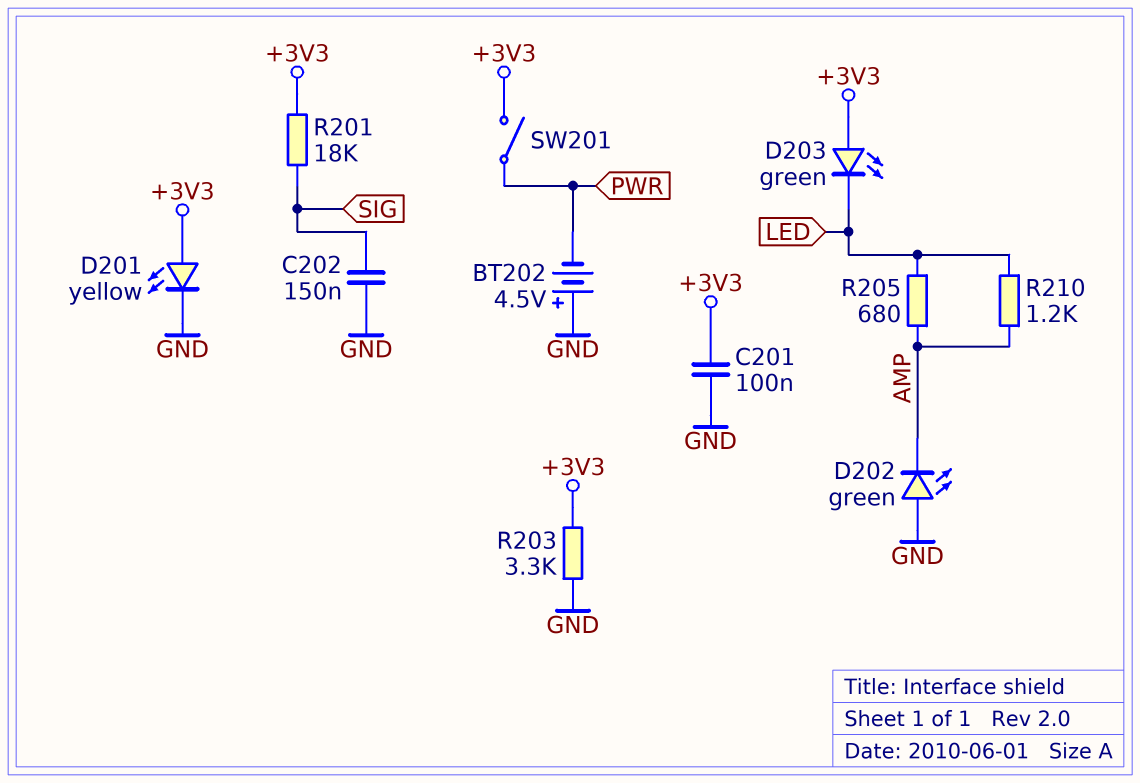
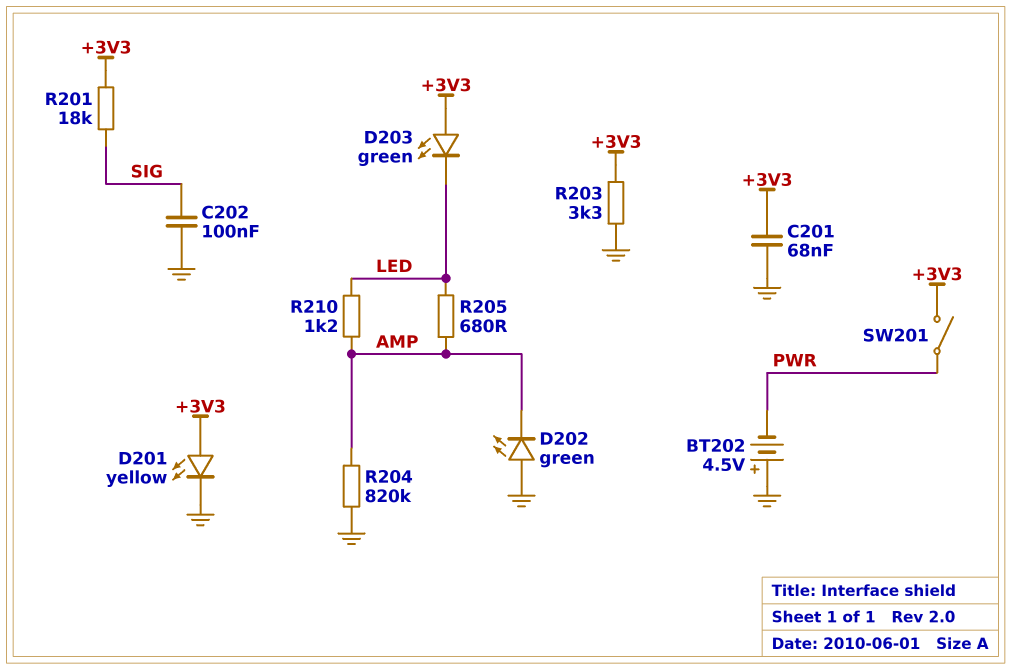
C201: 100nF (+3V3, GND) -> 68nF (+3V3, GND)
C202: 150nF (GND, SIG) -> 100nF (GND, SIG)
R204: none -> 820k (AMP, GND)

